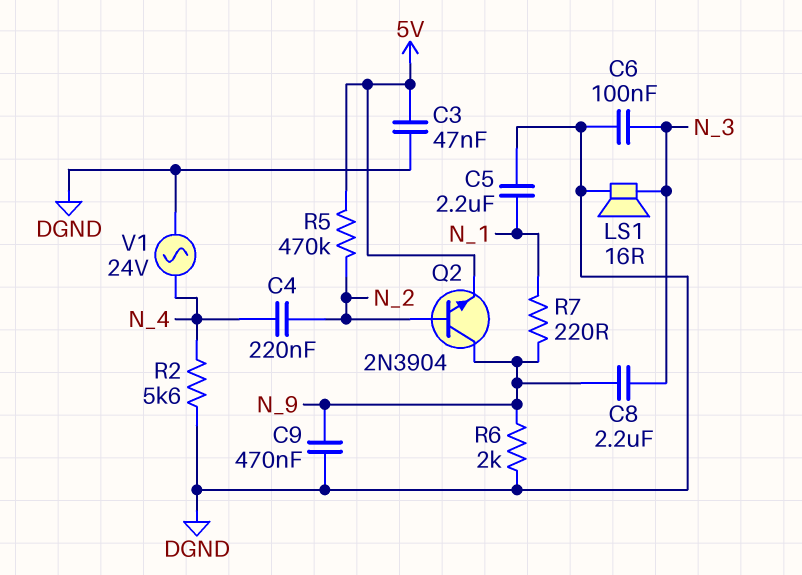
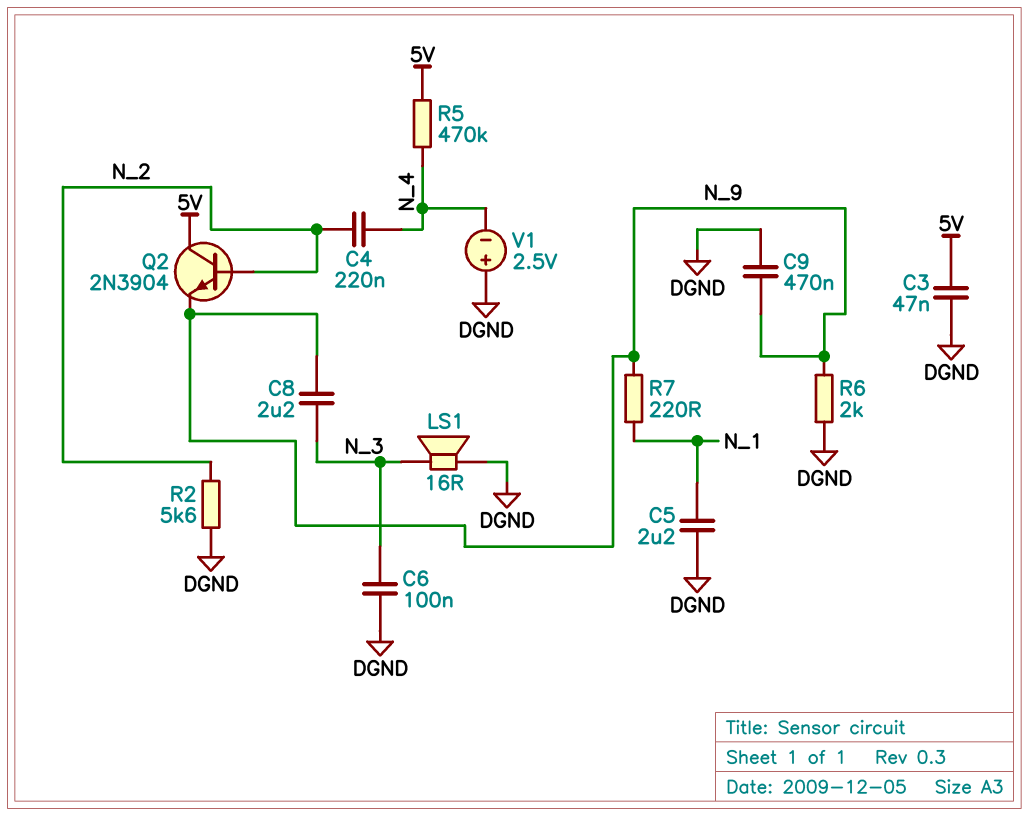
Q2: NPN 2N3904 (B N_2, C N_9, E 5V) -> NPN 2N3904 (B N_2, C 5V, E N_9)
R2: 5.6k (DGND, N_4) -> 5.6k (DGND, N_2)
R5: 470k (5V, N_2) -> 470k (5V, N_4)
V1: AC 24V (DGND, N_4) -> 2.5V (plus DGND, minus N_4)

